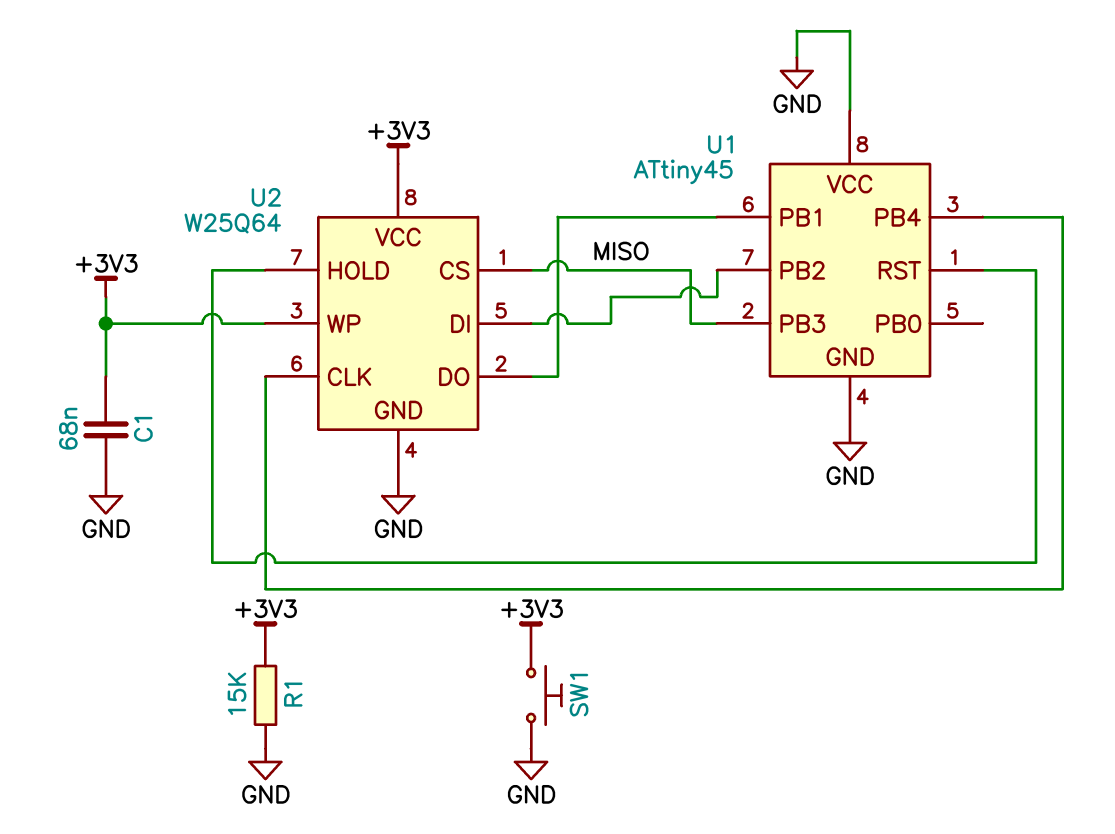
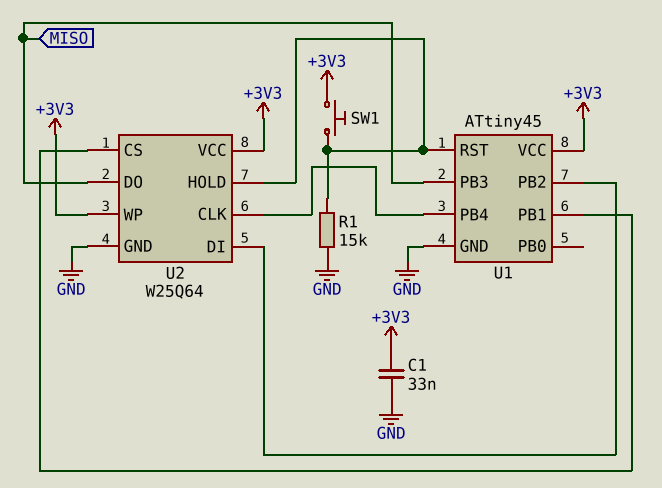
C1: 68nF (+3V3, GND) -> 33nF (+3V3, GND)
R1: 15k (+3V3, GND) -> 15k (GND, U1/RST)
SW1: button (+3V3, GND) -> button (+3V3, U1/RST)
U1 pin VCC: GND -> +3V3
U2 pin CS: MISO -> U1/PB1
U2 pin DO: U1/PB1 -> MISO

